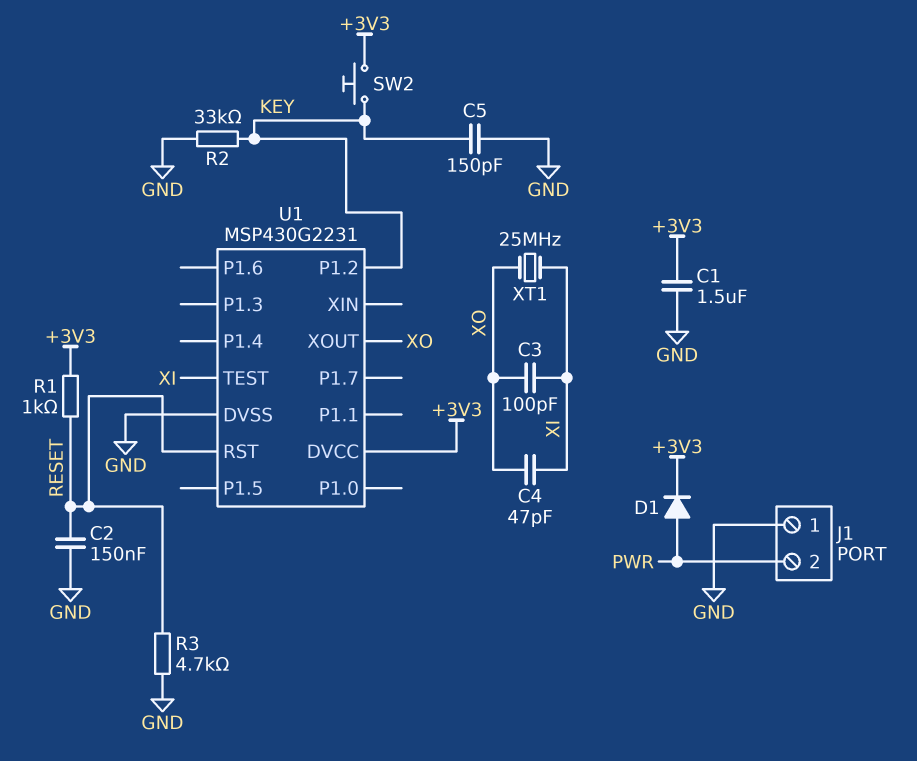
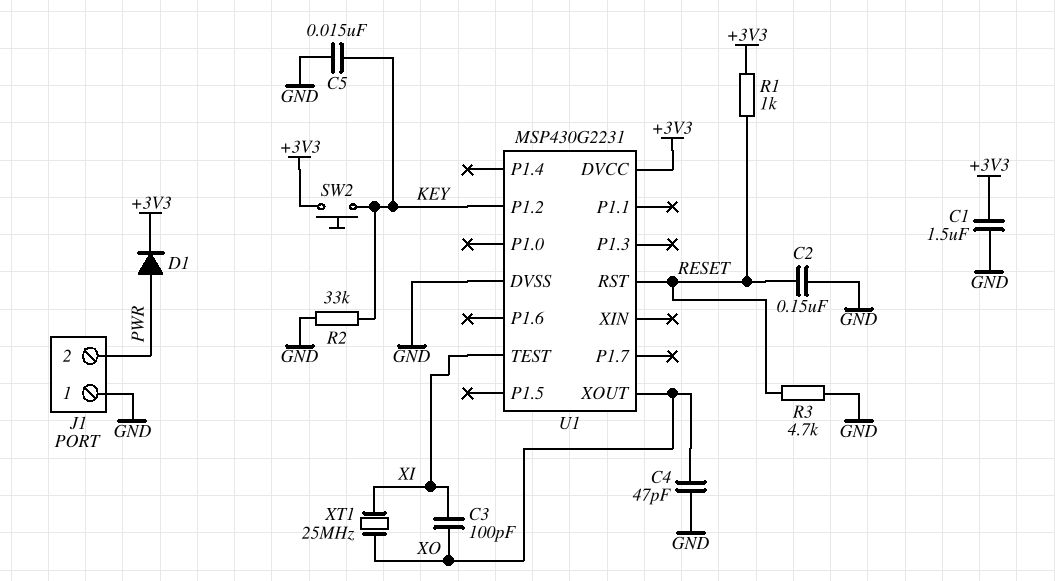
C4: 47pF (XI, XO) -> 47pF (GND, XO)
C5: 150pF (GND, KEY) -> 15nF (GND, KEY)

